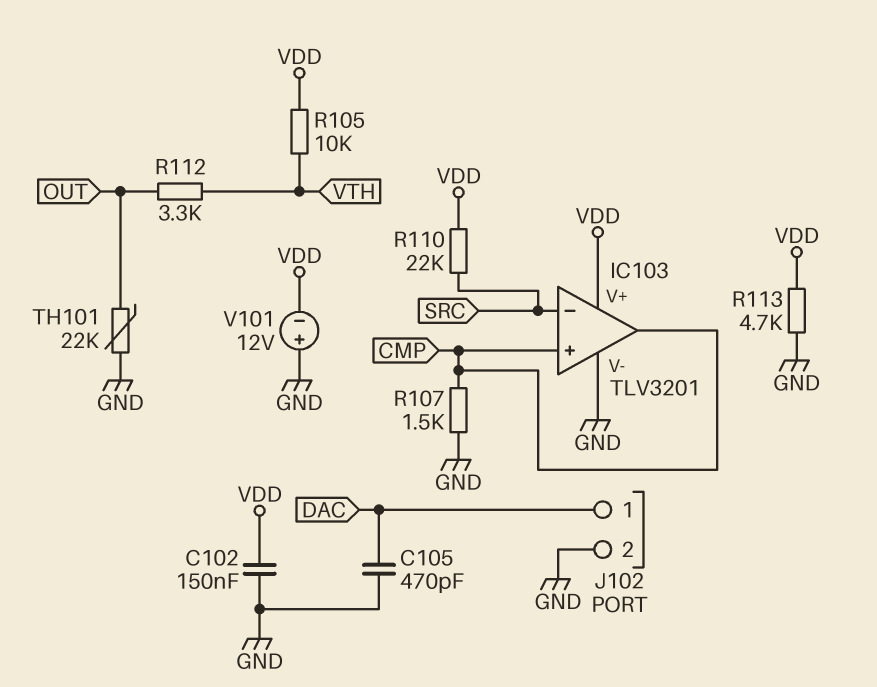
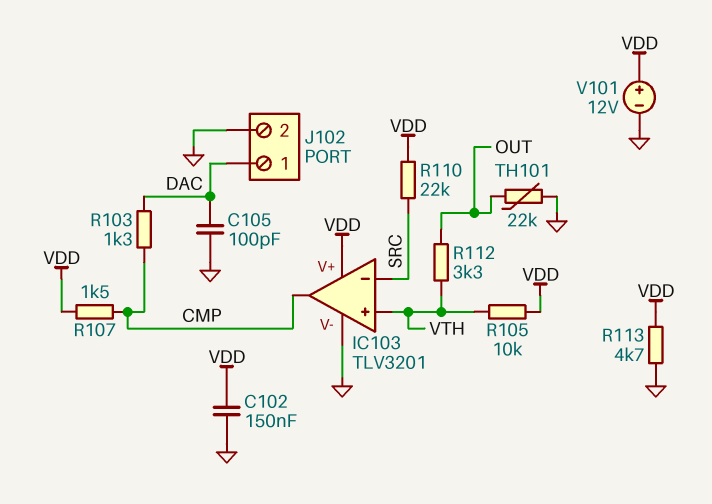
C105: 470pF (DAC, GND) -> 100pF (DAC, GND)
IC103 pin in+: CMP -> VTH
R103: none -> 1.3k (CMP, DAC)
R107: 1.5k (CMP, GND) -> 1.5k (CMP, VDD)
V101: 12V (plus GND, minus VDD) -> 12V (plus VDD, minus GND)

